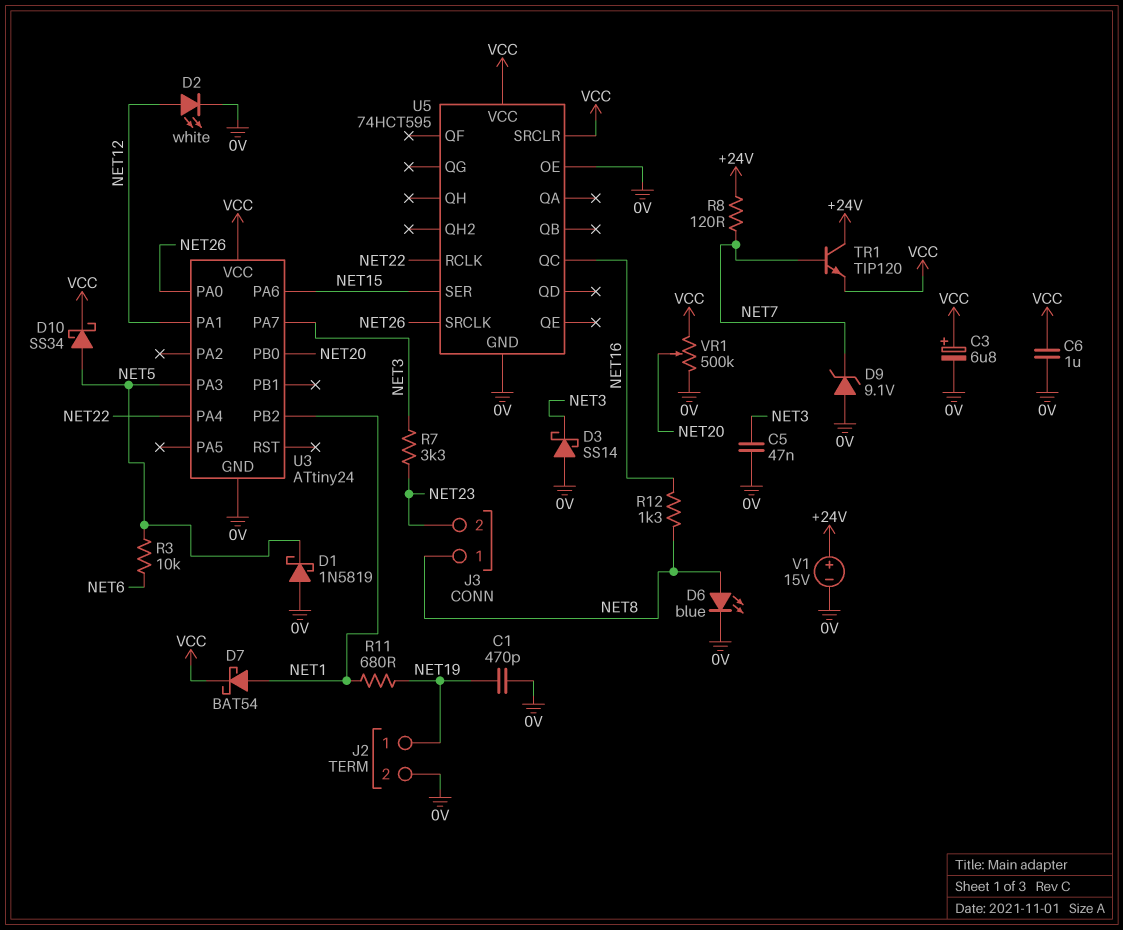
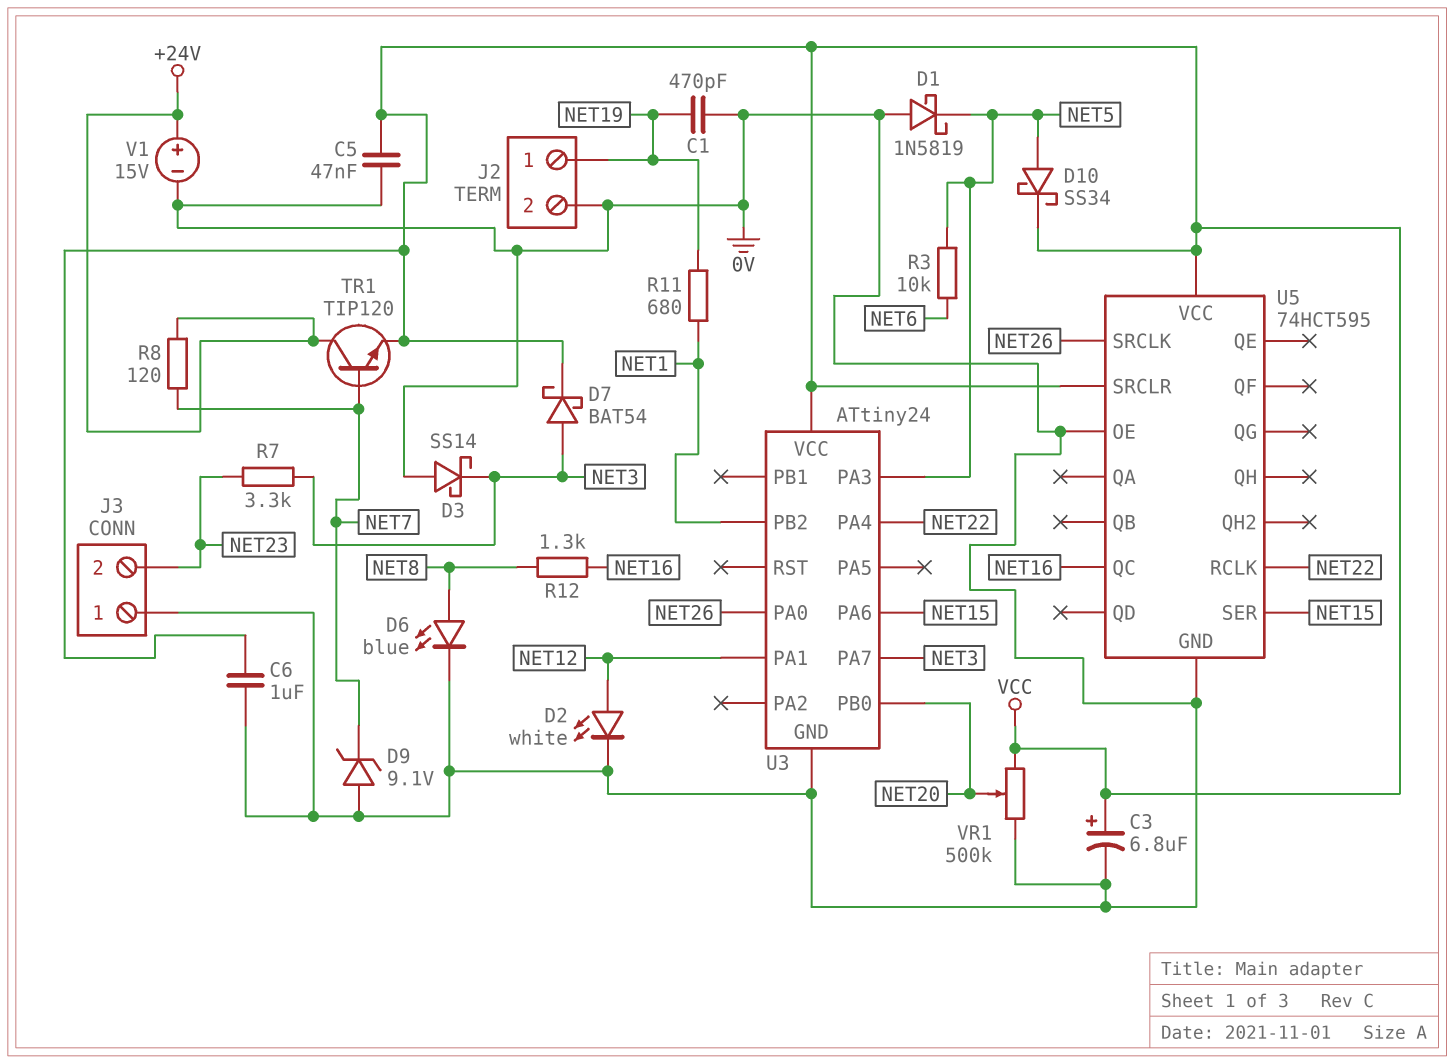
C5: 47nF (0V, NET3) -> 47nF (0V, VCC)
D7: schottky BAT54 (A NET1, K VCC) -> schottky BAT54 (A NET3, K VCC)
J3 pin 1: NET8 -> 0V

